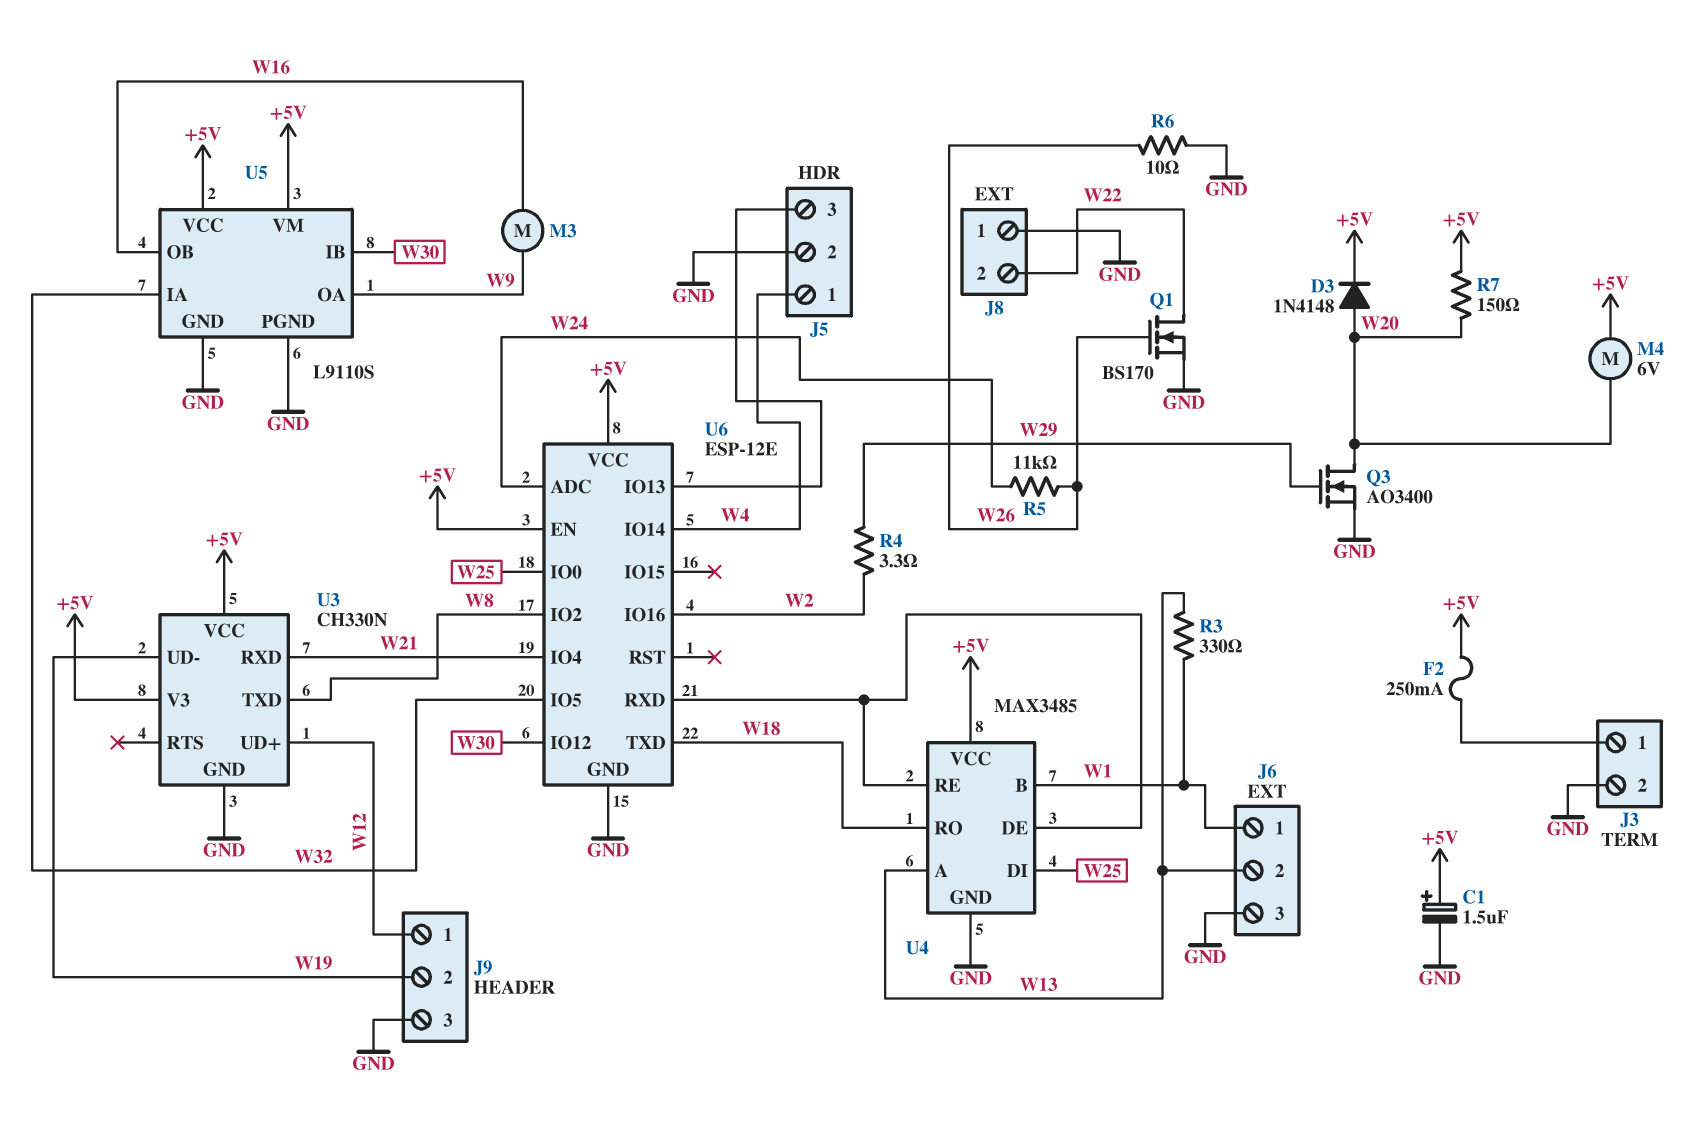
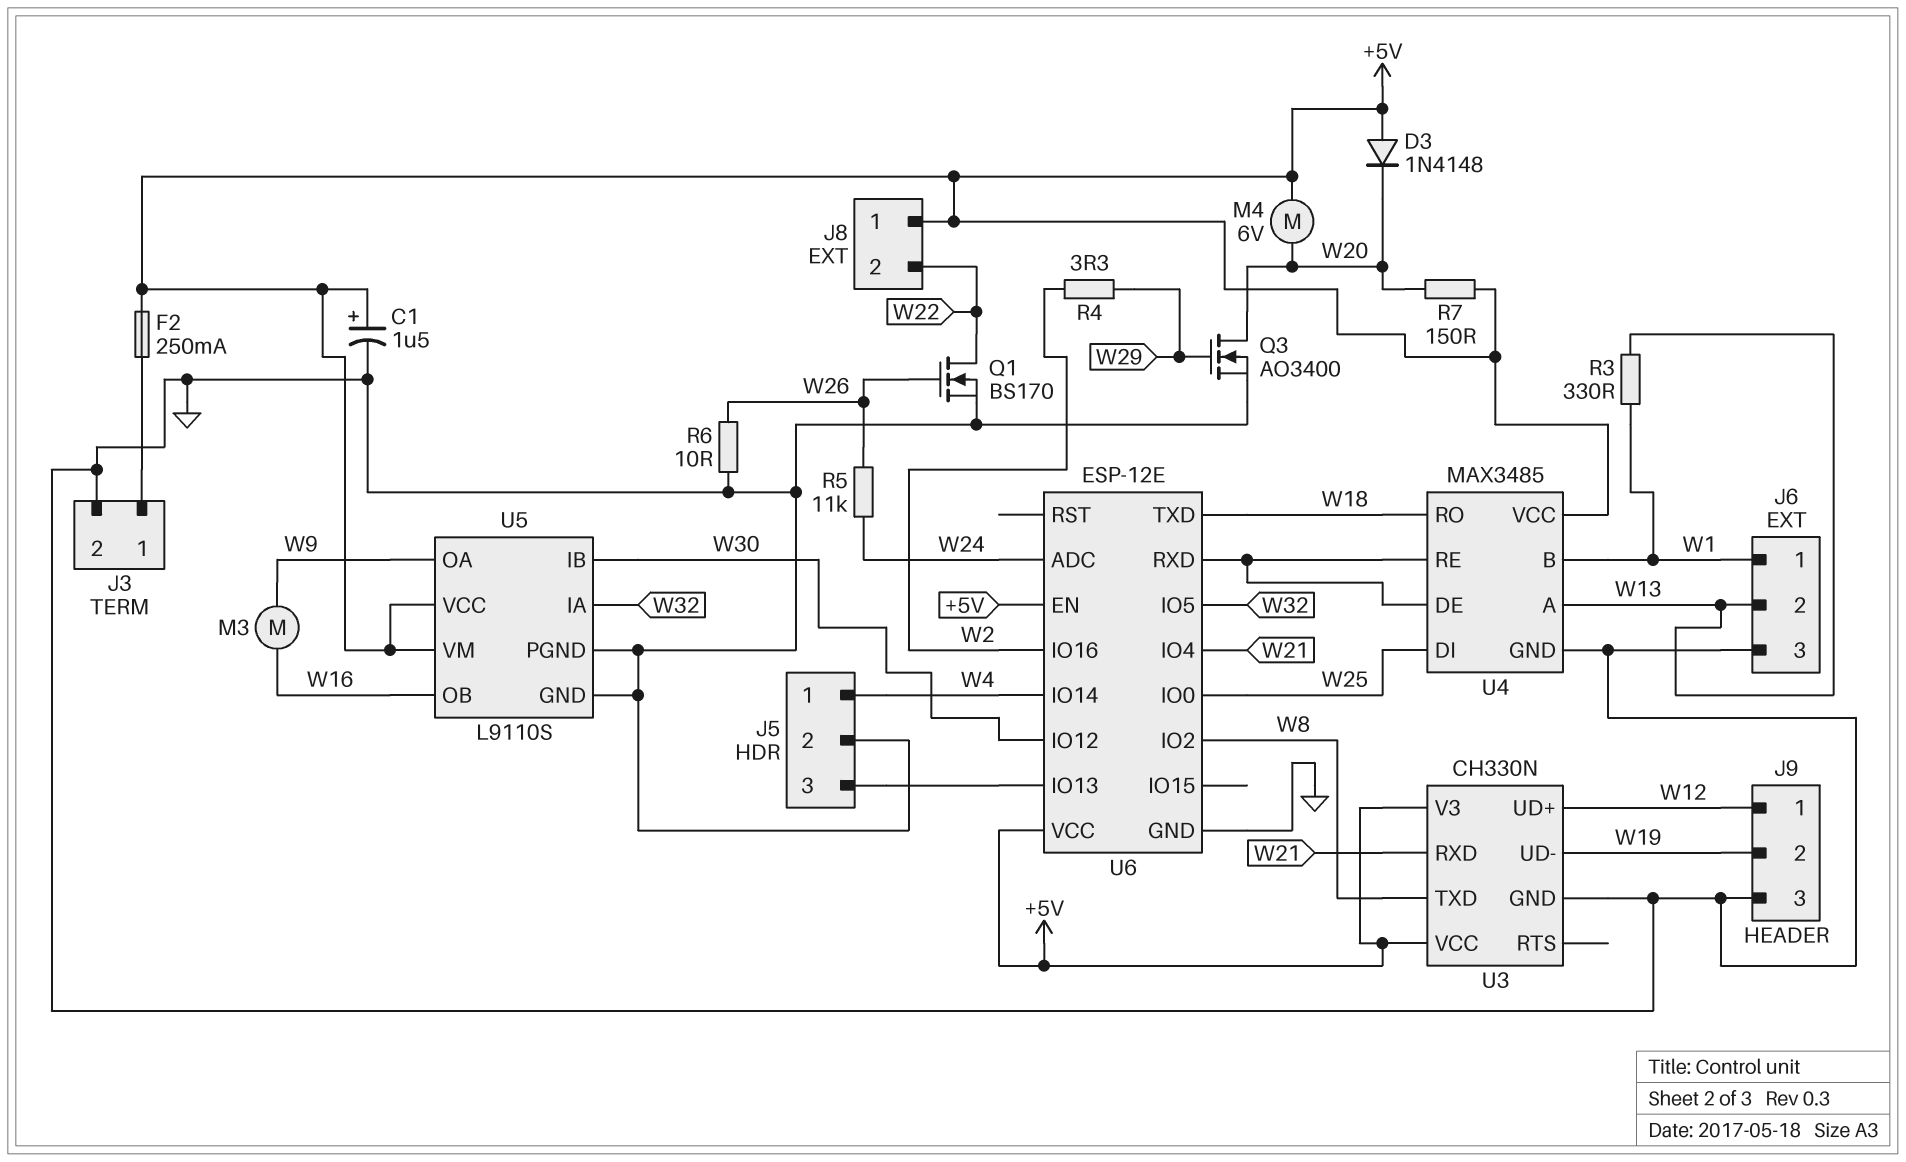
D3: diode 1N4148 (A W20, K +5V) -> diode 1N4148 (A +5V, K W20)
J8 pin 1: GND -> +5V

